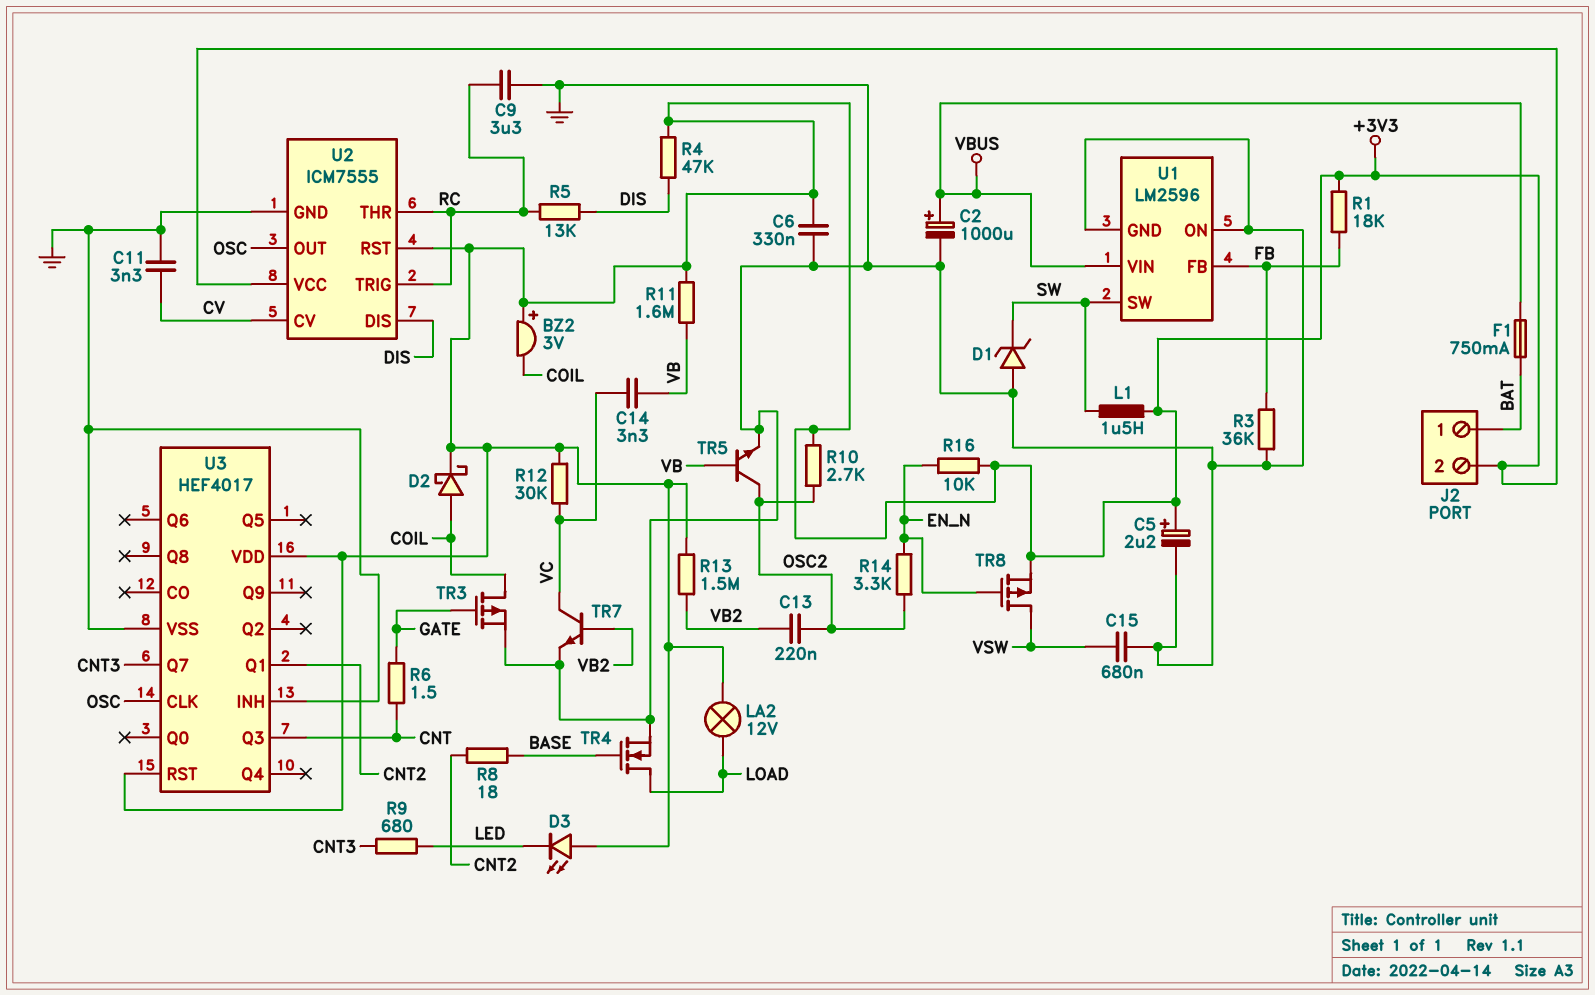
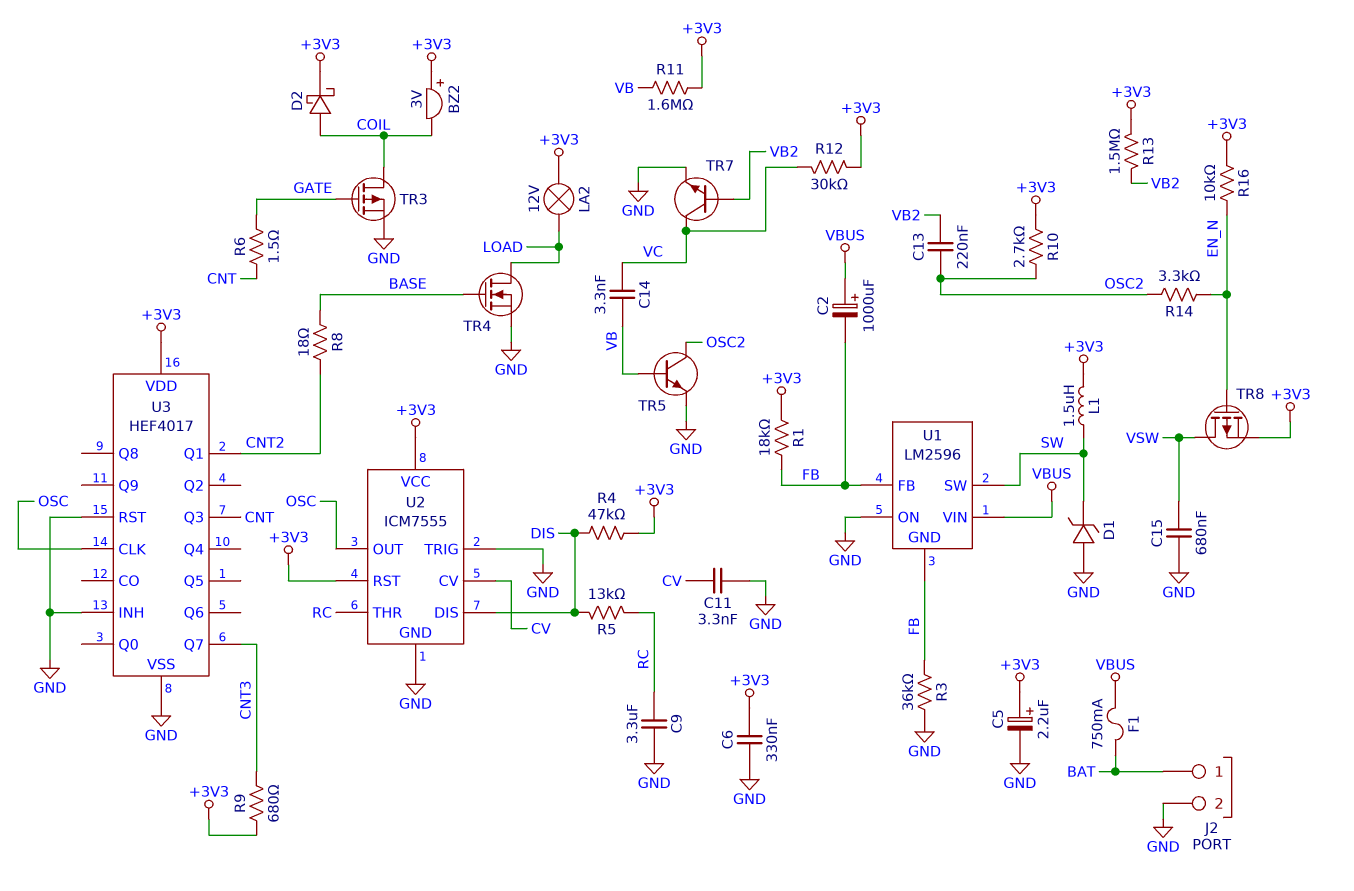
C2: 1000uF (plus VBUS, minus GND) -> 1000uF (plus VBUS, minus FB)
D3: LED (A +3V3, K LED) -> none
J2 pin 2: +3V3 -> GND
R9: 680 (CNT3, LED) -> 680 (+3V3, CNT3)
U1 pin GND: GND -> FB
U2 pin TRIG: RC -> GND
U3 pin RST: +3V3 -> GND

